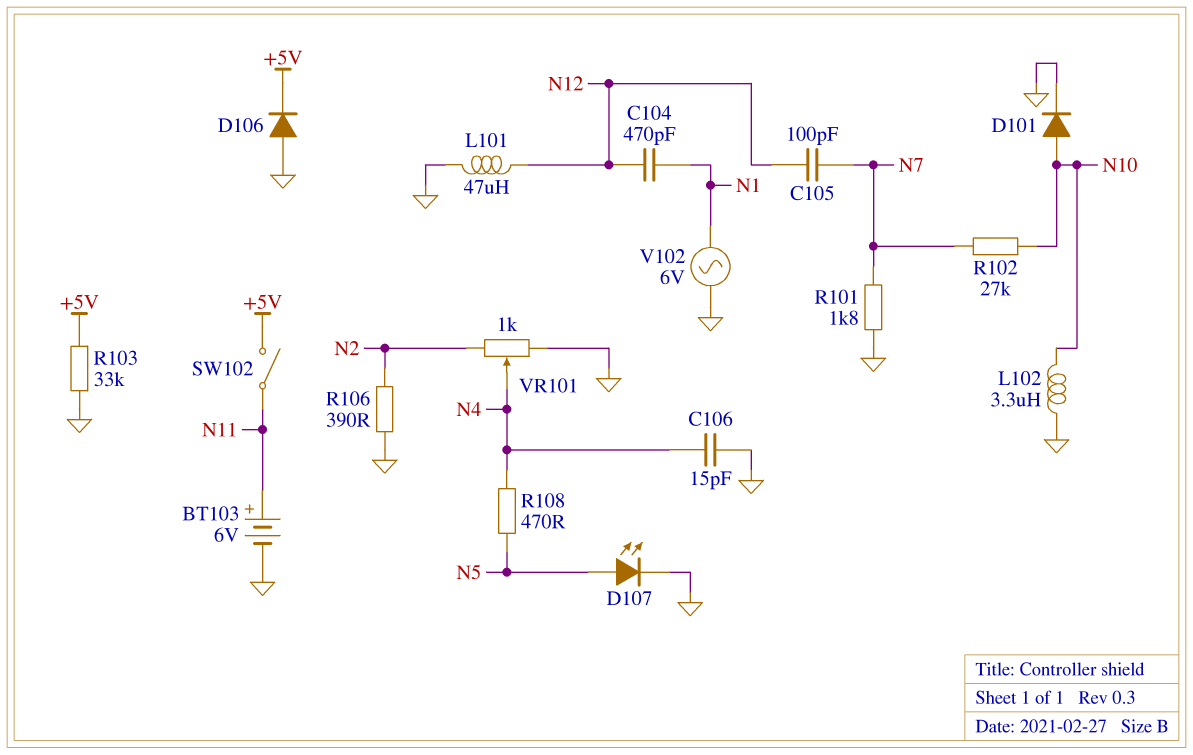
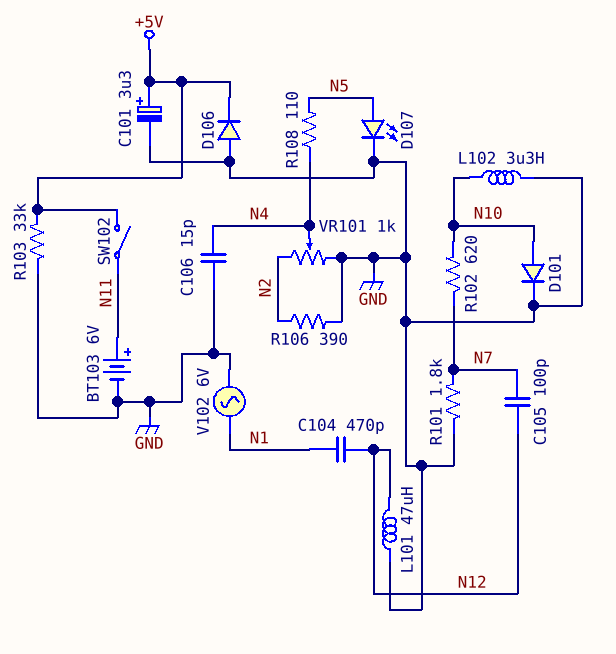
C101: none -> 3.3uF (plus +5V, minus GND)
R102: 27k (N7, N10) -> 620 (N7, N10)
R108: 470 (N4, N5) -> 110 (N4, N5)

